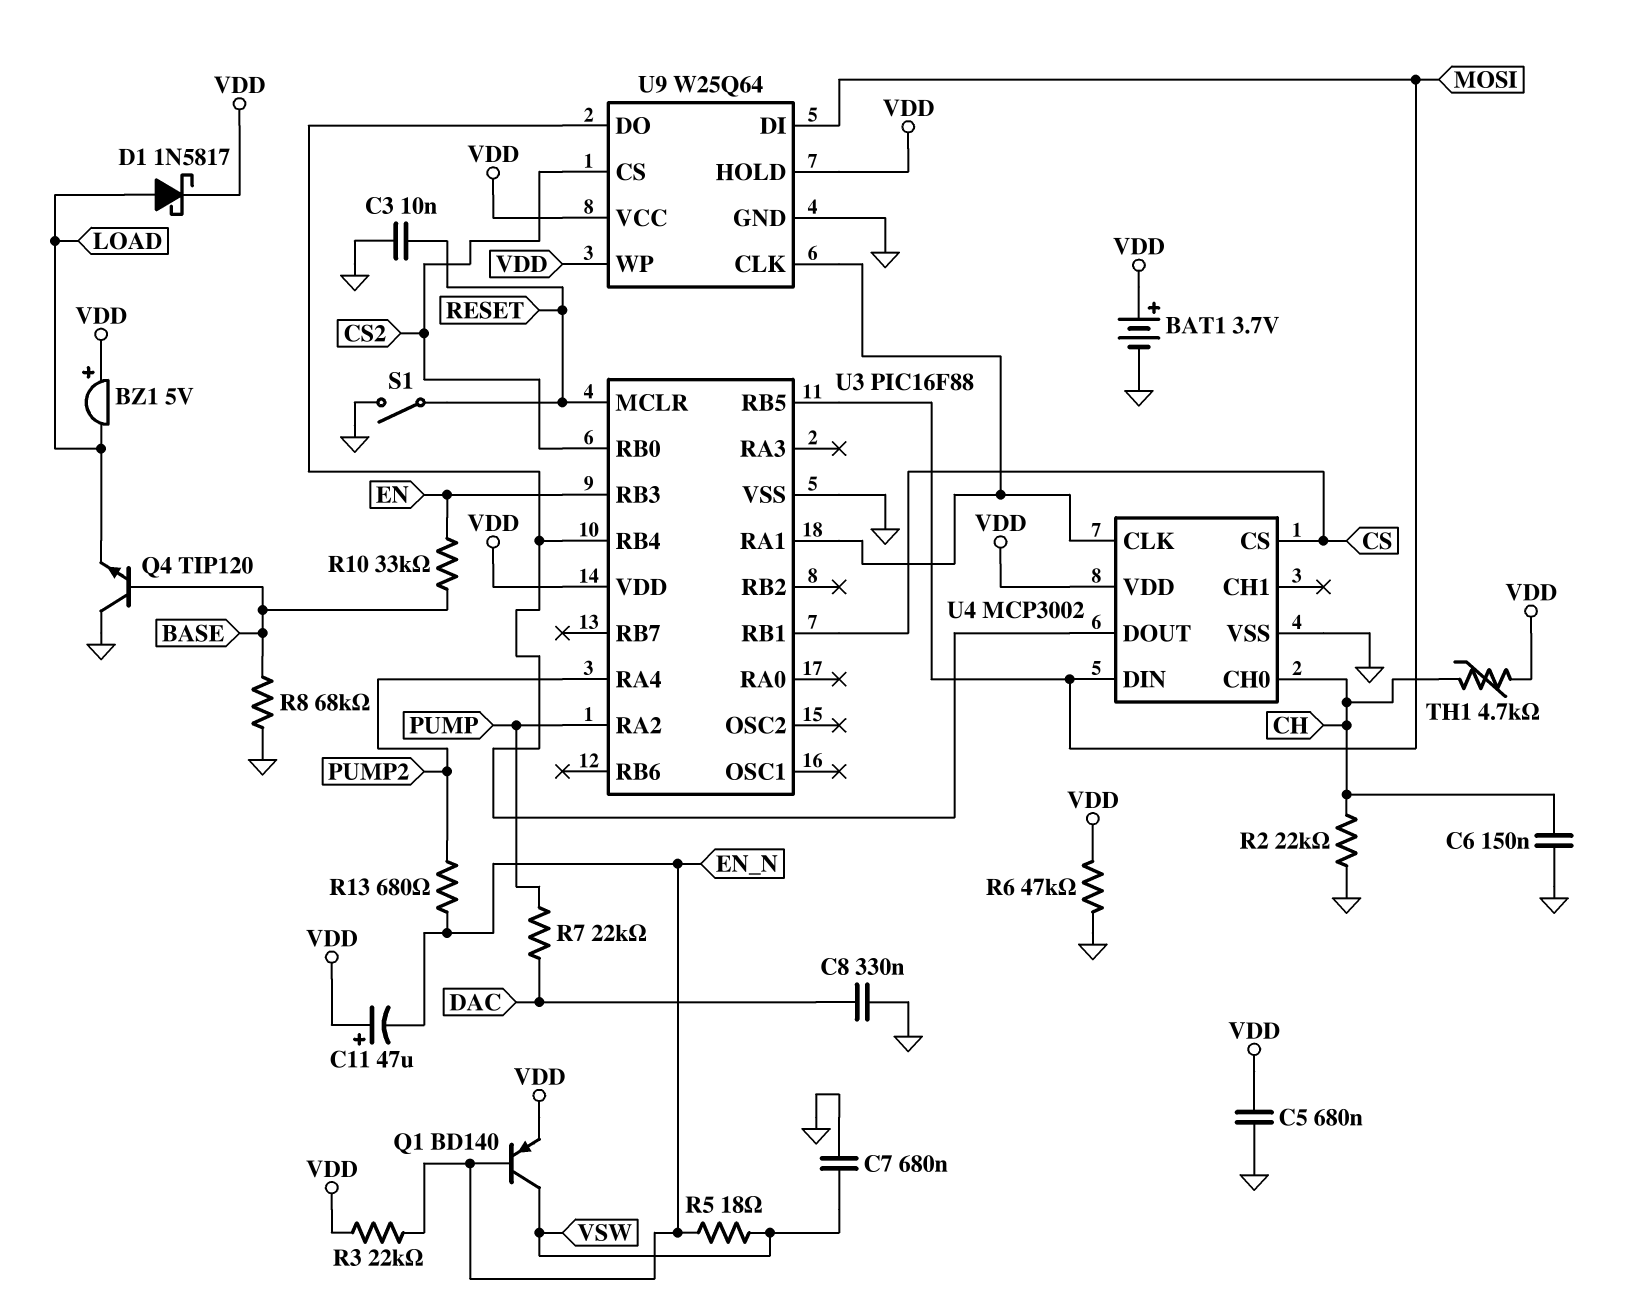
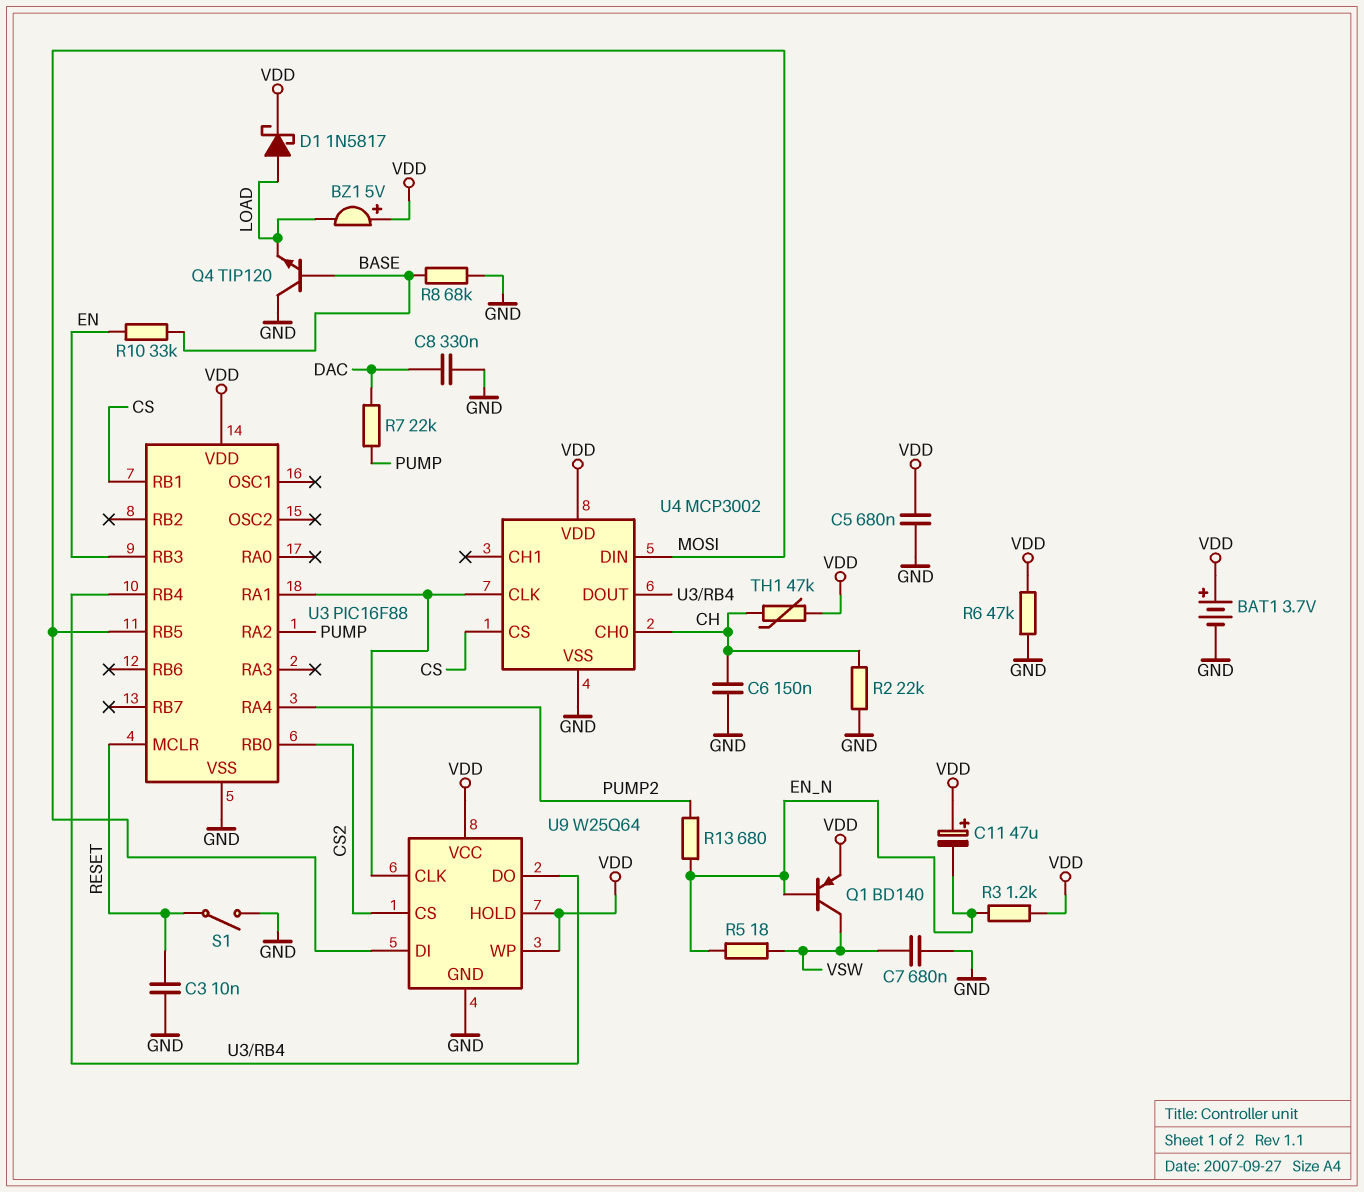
R3: 22k (EN_N, VDD) -> 1.2k (EN_N, VDD)
TH1: 4.7k (CH, VDD) -> 47k (CH, VDD)

